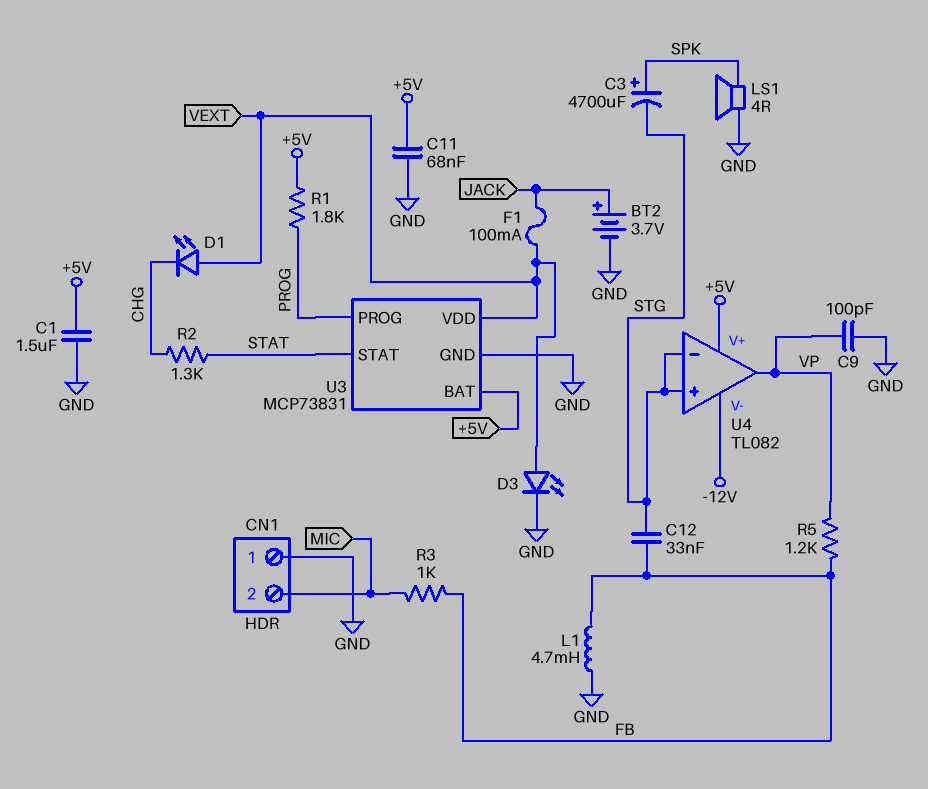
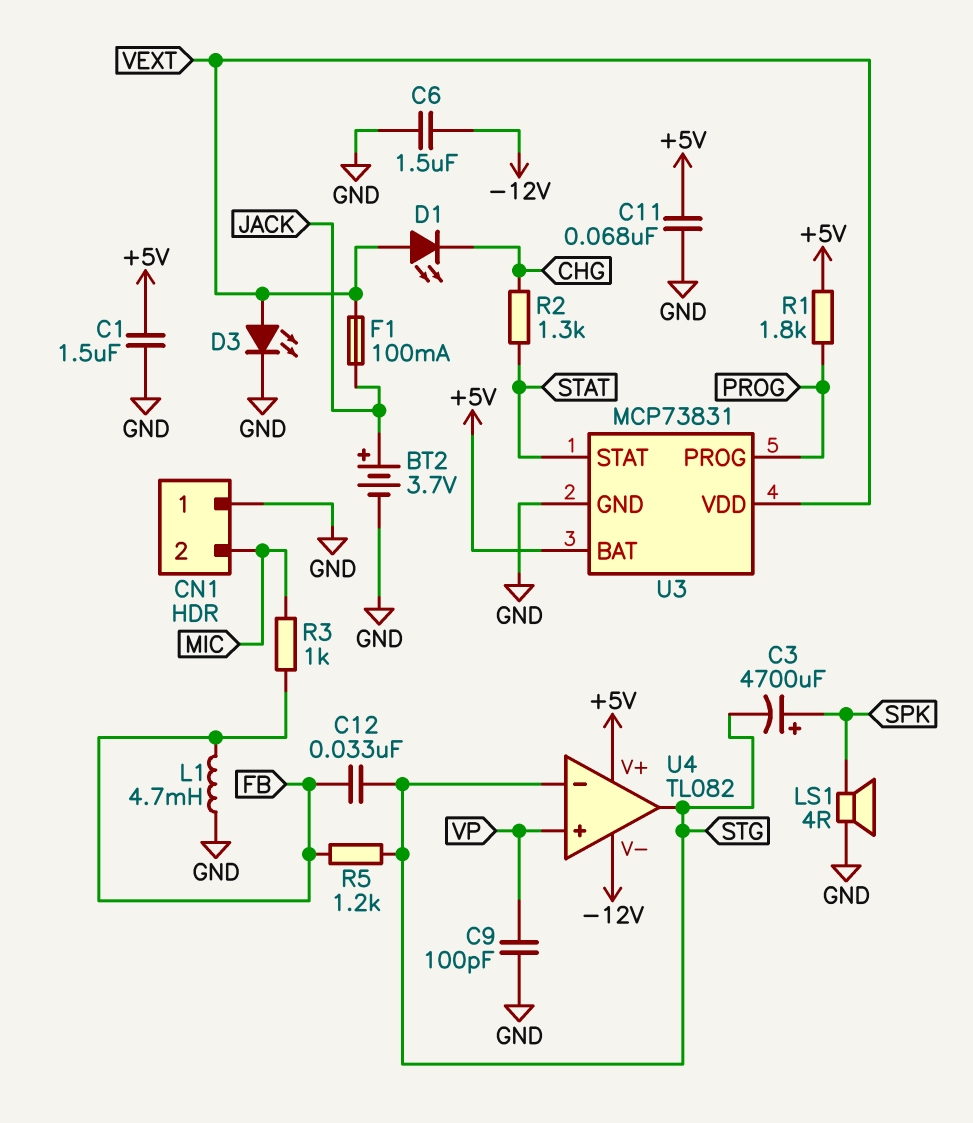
C6: none -> 1.5uF (-12V, GND)
R5: 1.2k (FB, VP) -> 1.2k (FB, STG)
U4 pin in+: STG -> VP
U4 pin out: VP -> STG

